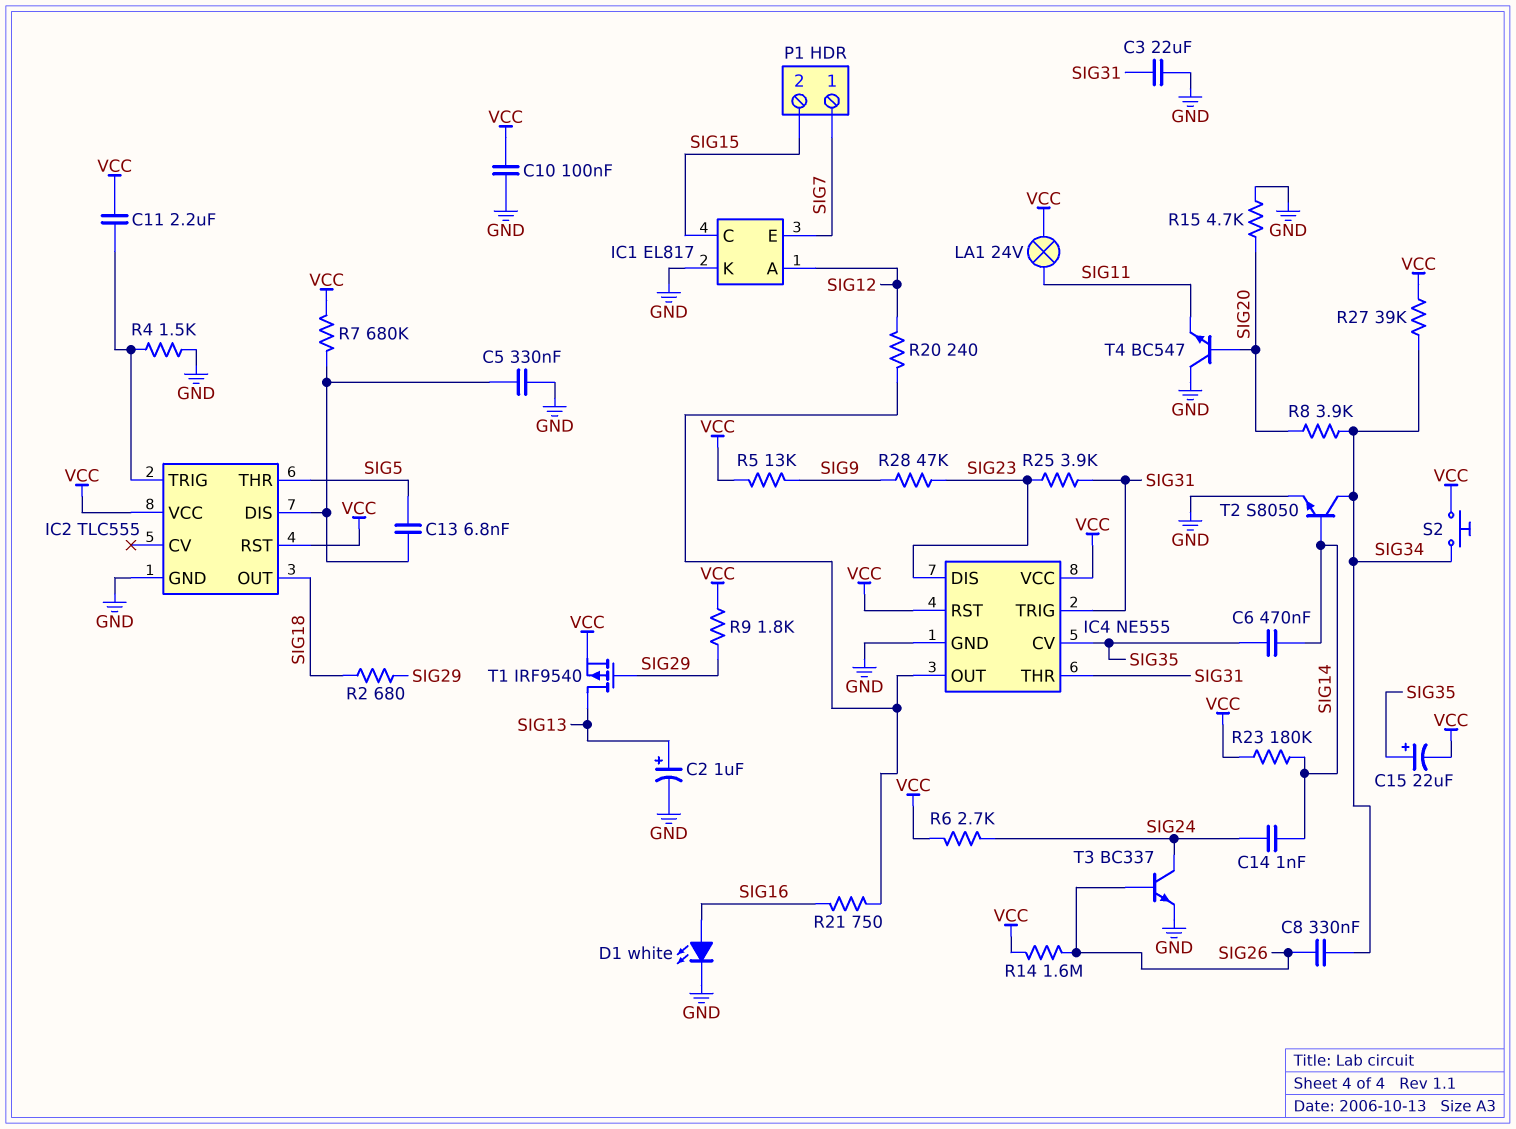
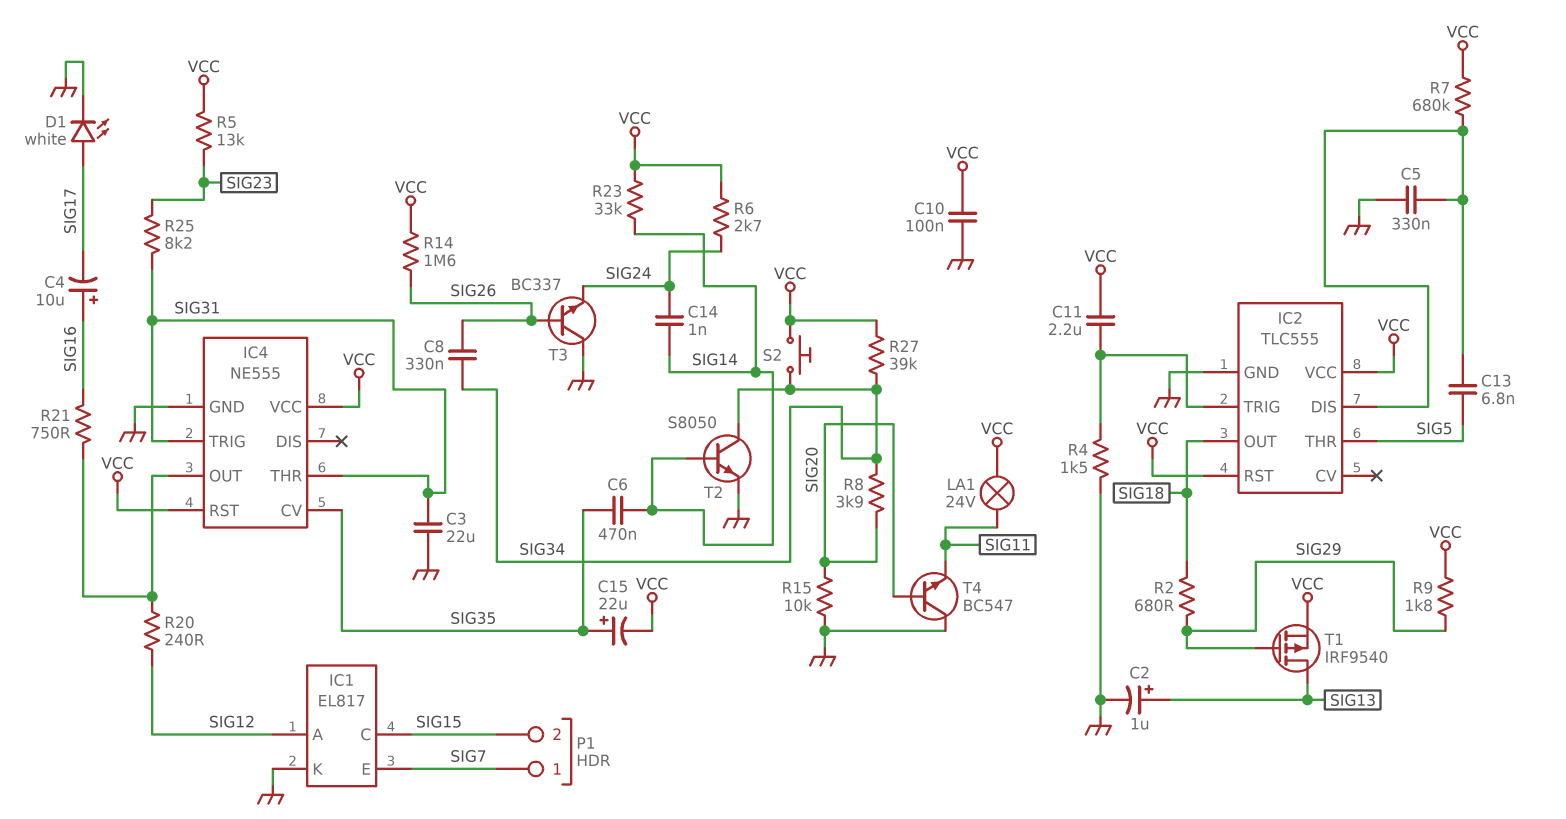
C4: none -> 10uF (plus SIG16, minus SIG17)
D1: LED white (A SIG16, K GND) -> LED white (A SIG17, K GND)
IC4 pin DIS: SIG23 -> none
R5: 13k (SIG9, VCC) -> 13k (SIG23, VCC)
R15: 4.7k (GND, SIG20) -> 10k (GND, SIG20)
R23: 180k (SIG14, VCC) -> 33k (SIG14, VCC)
R25: 3.9k (SIG23, SIG31) -> 8.2k (SIG23, SIG31)
R28: 47k (SIG9, SIG23) -> none
T3: NPN BC337 (B SIG26, C SIG24, E GND) -> NPN BC337 (B SIG26, C GND, E SIG24)

